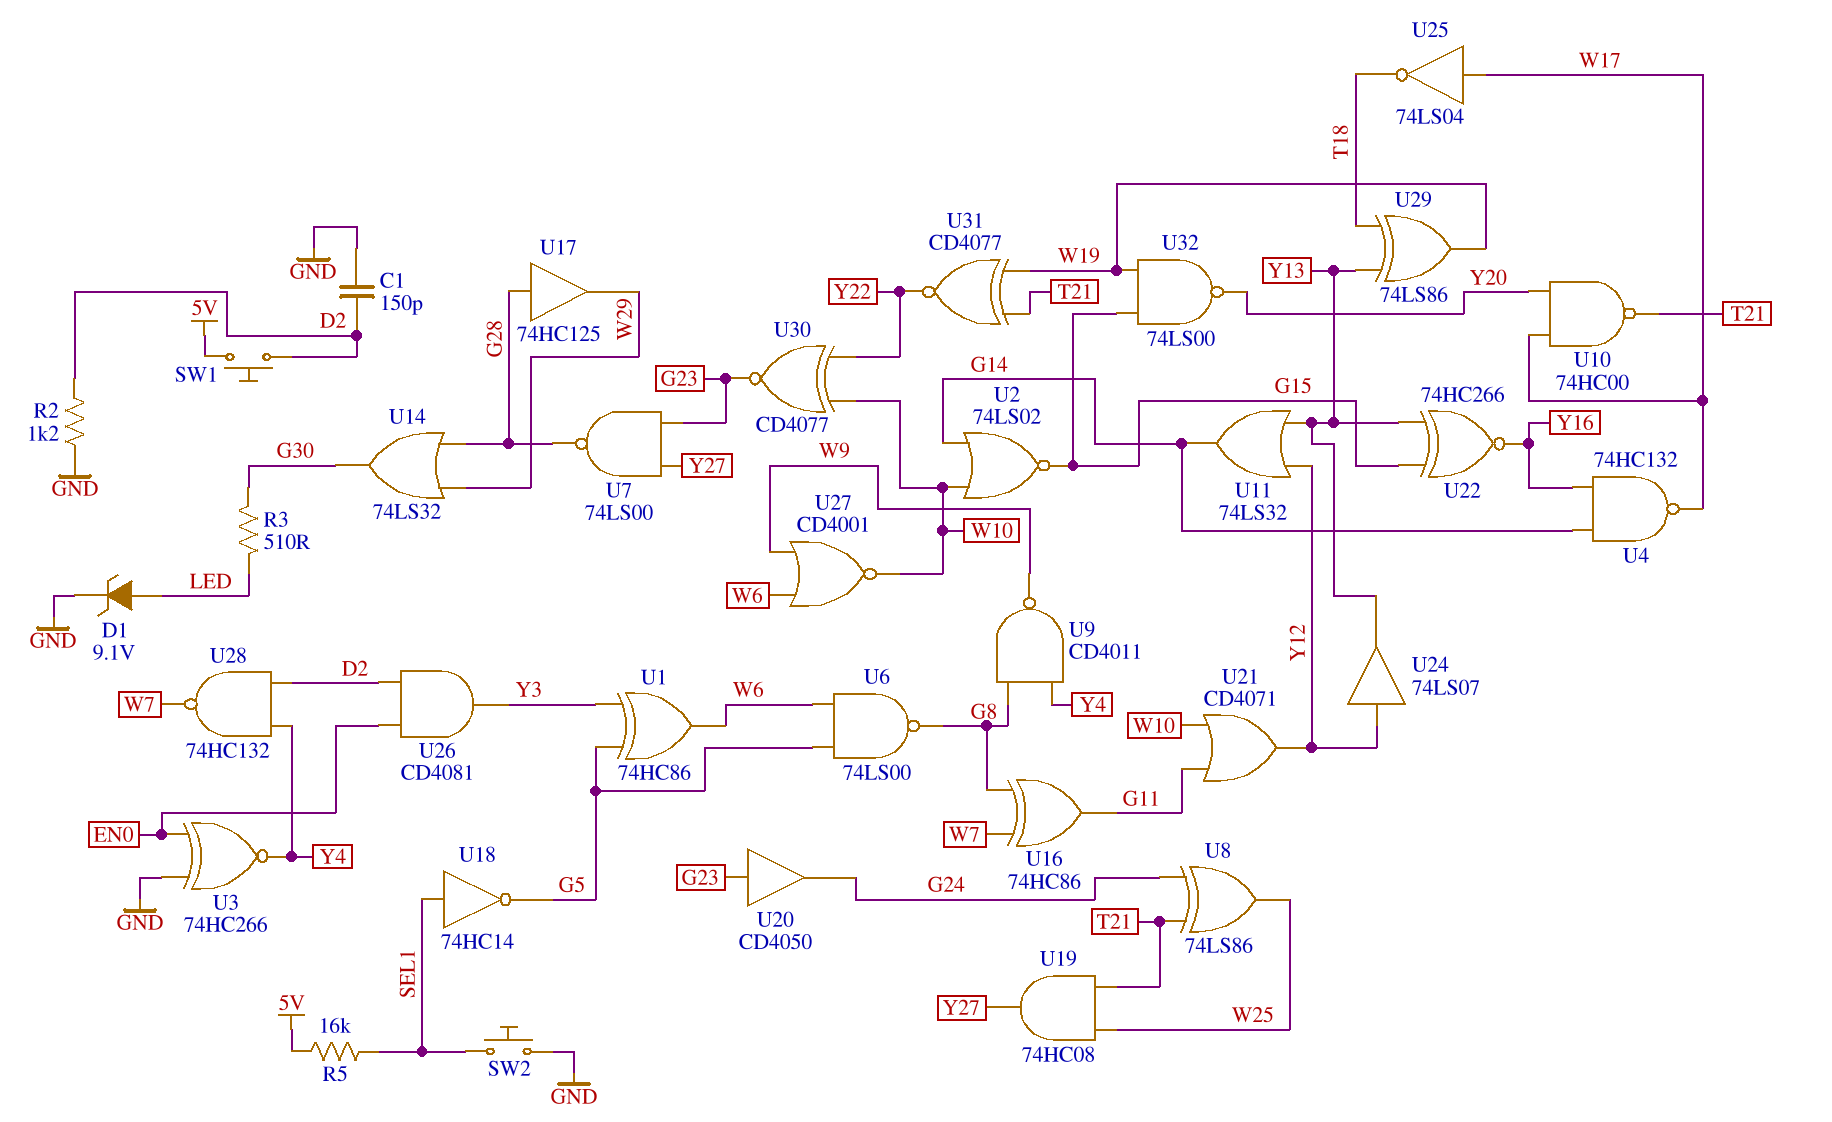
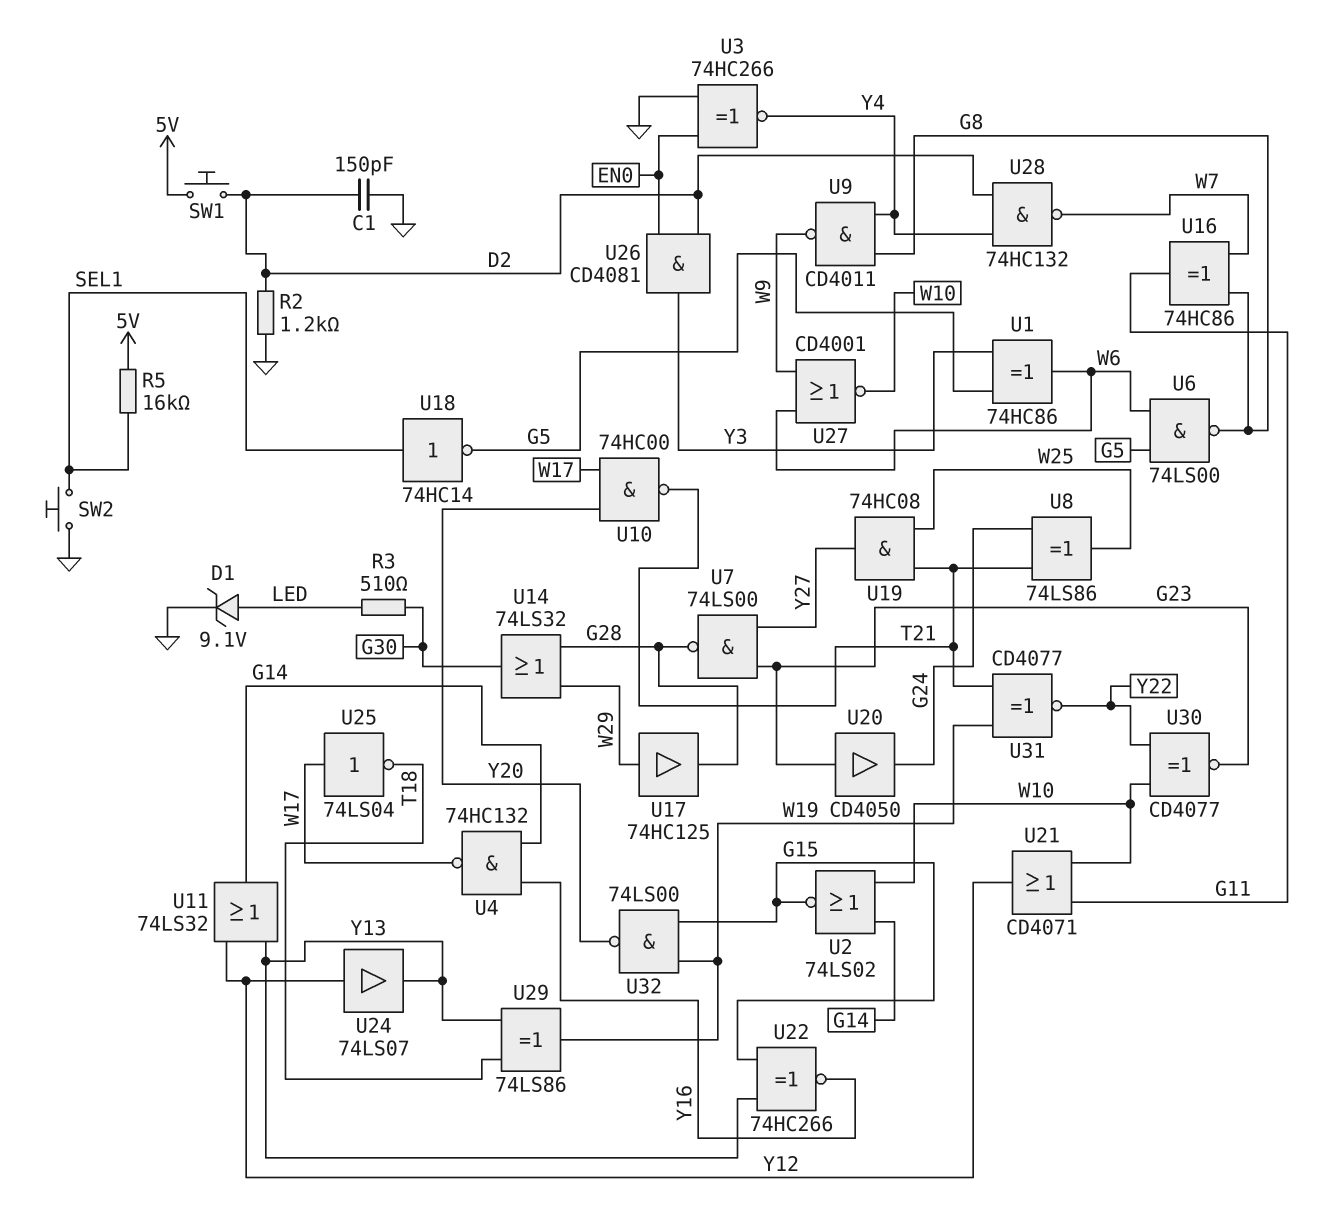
U17: buffer 74HC125 (in G28, out W29) -> buffer 74HC125 (in W29, out G28)

